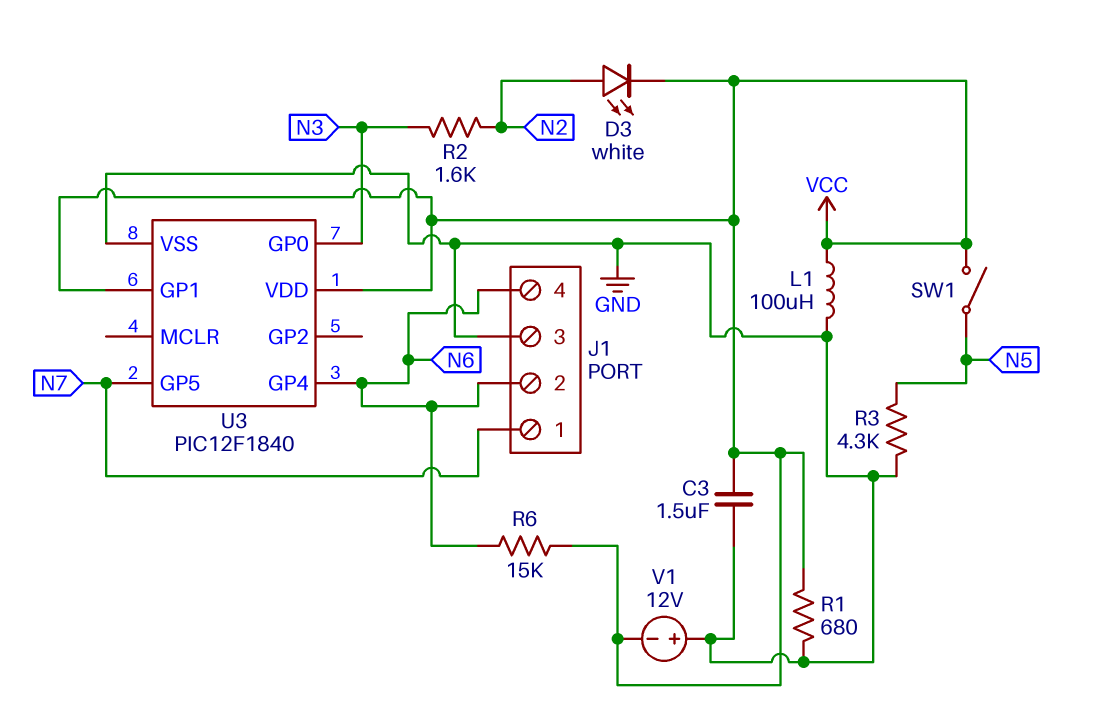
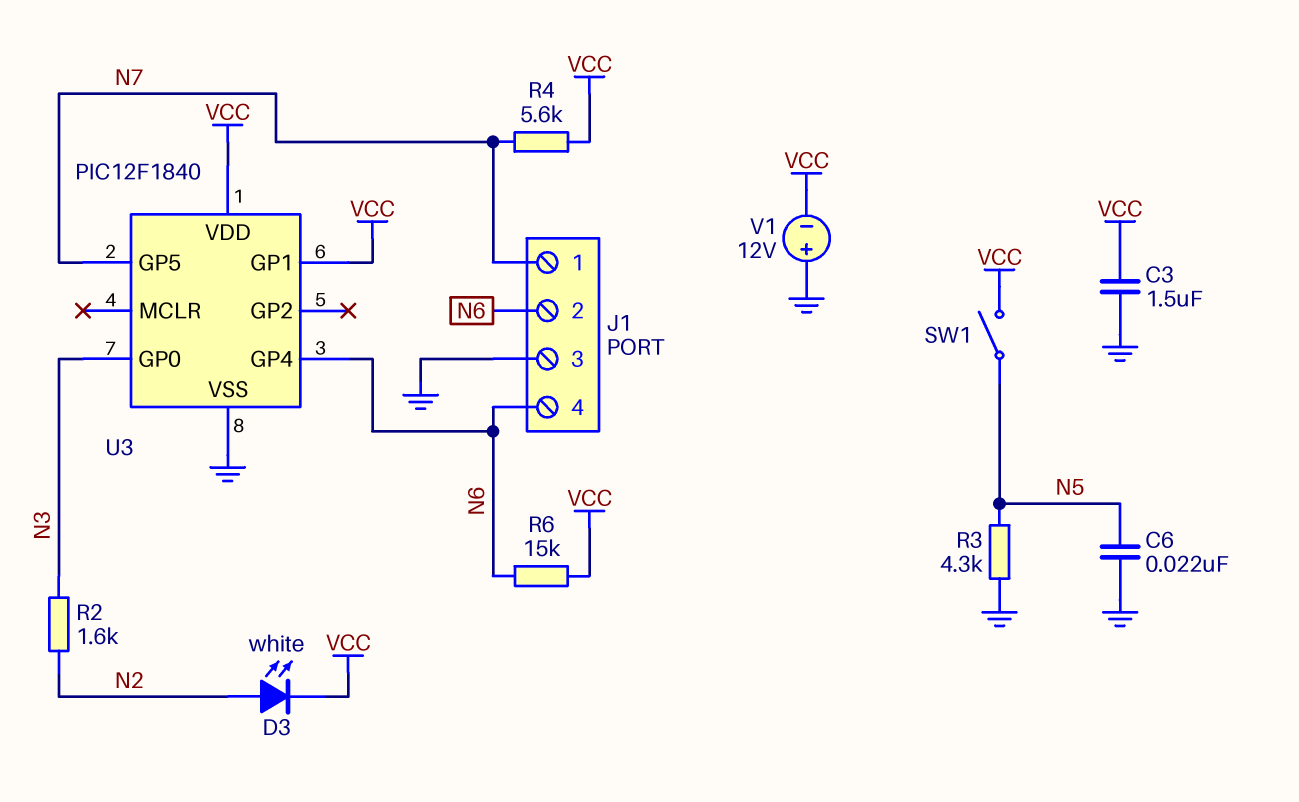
C6: none -> 22nF (GND, N5)
L1: 100uH (GND, VCC) -> none
R1: 680 (GND, VCC) -> none
R4: none -> 5.6k (N7, VCC)

